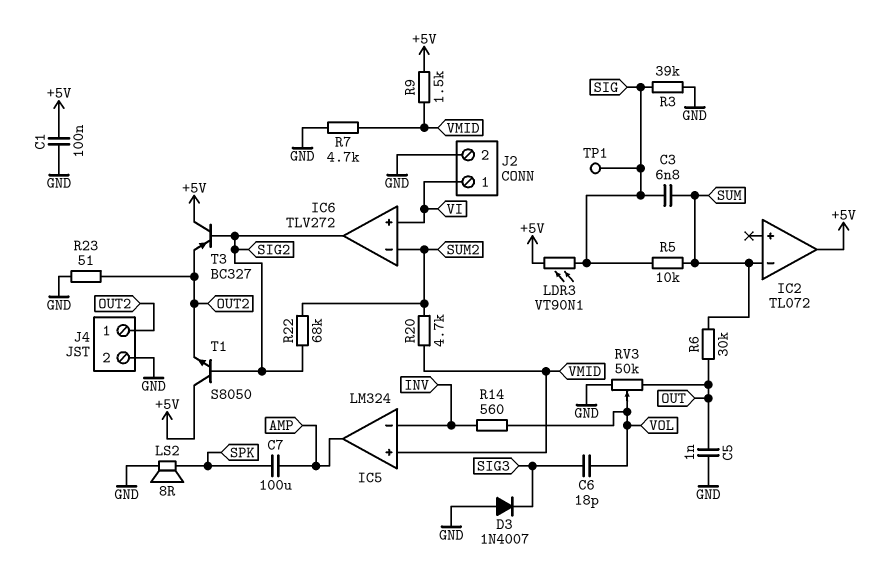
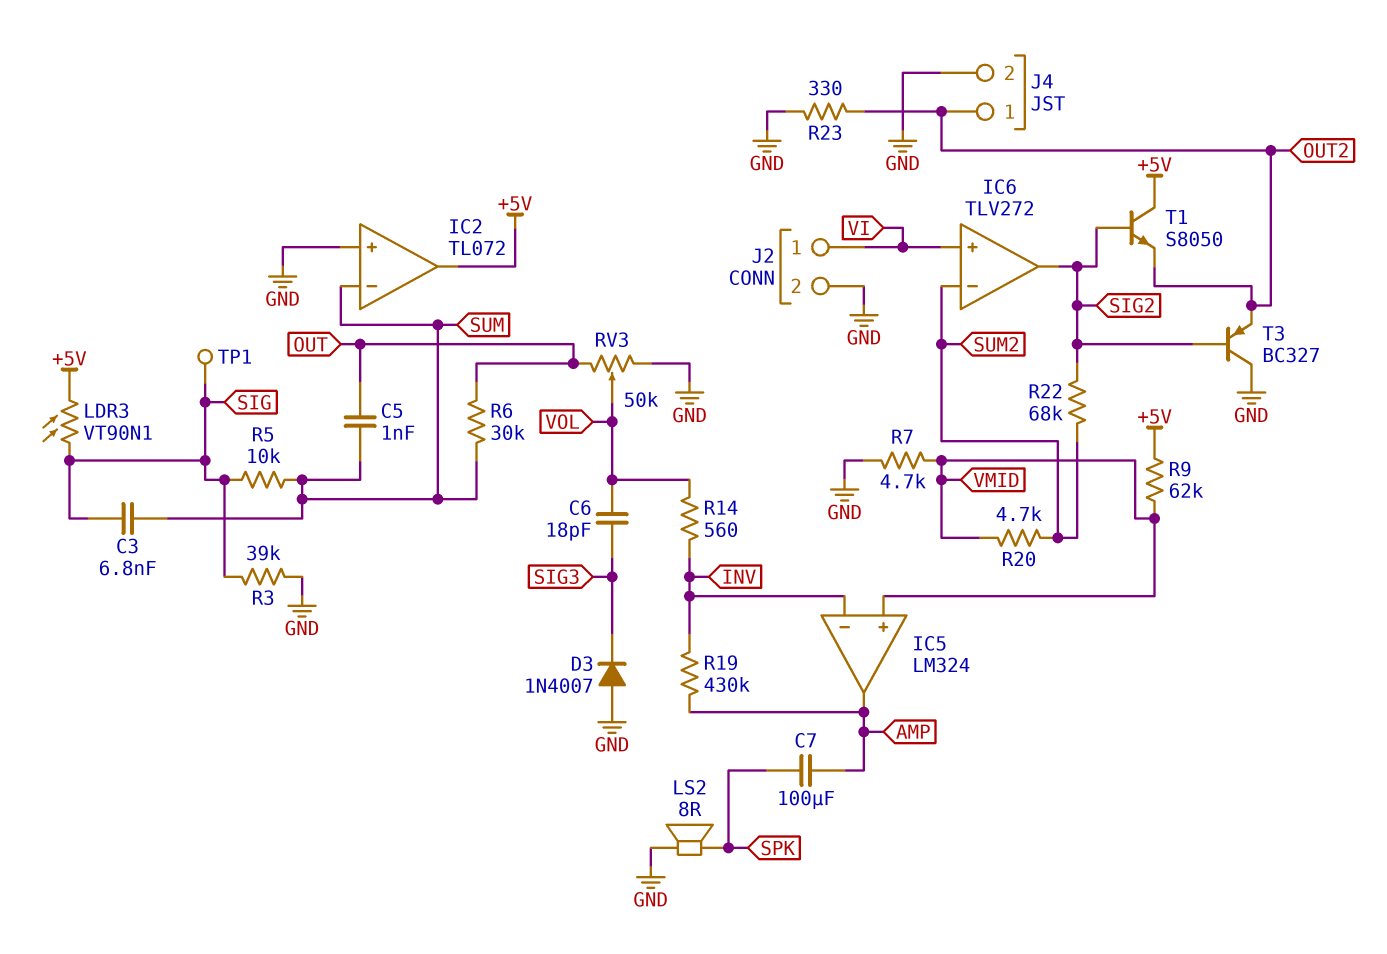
C1: 100nF (+5V, GND) -> none
C5: 1nF (GND, OUT) -> 1nF (OUT, SUM)
IC2 pin in+: none -> GND
R9: 1.5k (+5V, VMID) -> 62k (+5V, VMID)
R19: none -> 430k (AMP, INV)
R23: 51 (GND, OUT2) -> 330 (GND, OUT2)
T3: PNP BC327 (B SIG2, C +5V, E OUT2) -> PNP BC327 (B SIG2, C GND, E OUT2)

